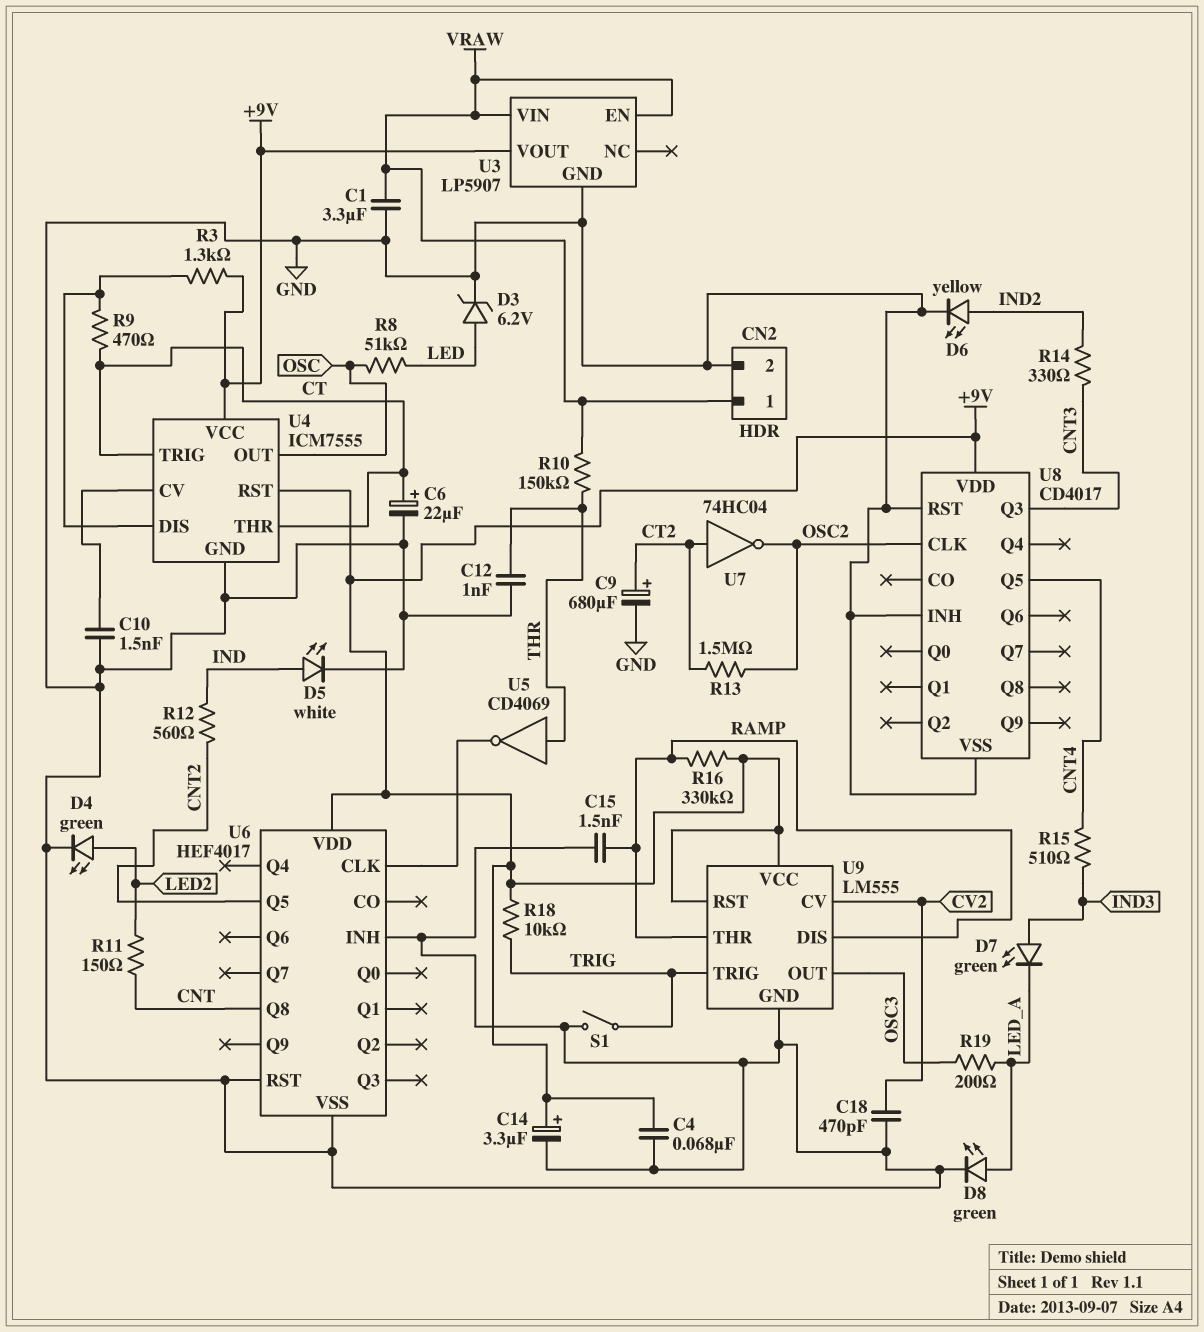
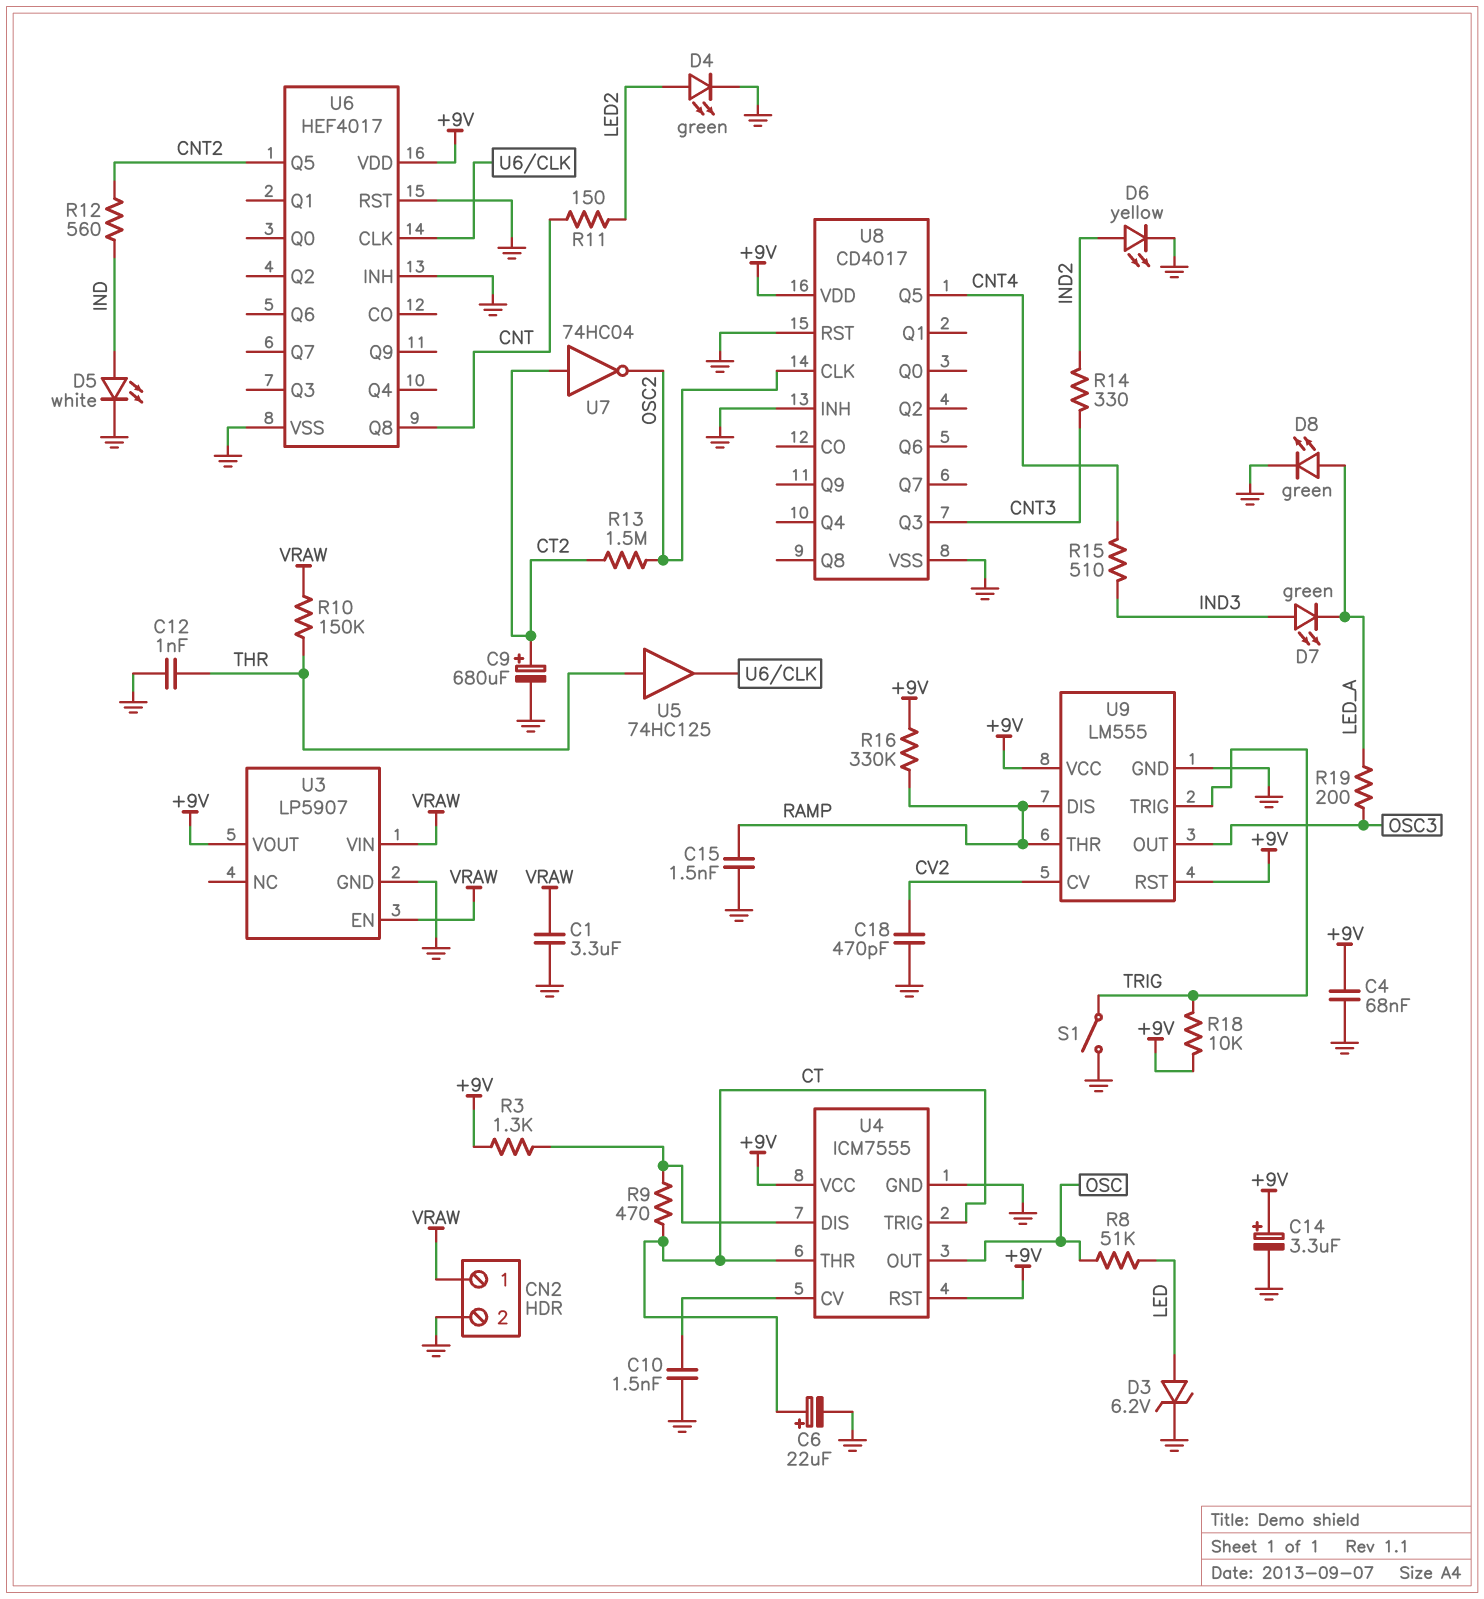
U5: NOT CD4069 (in THR, out U6/CLK) -> buffer 74HC125 (in THR, out U6/CLK)

